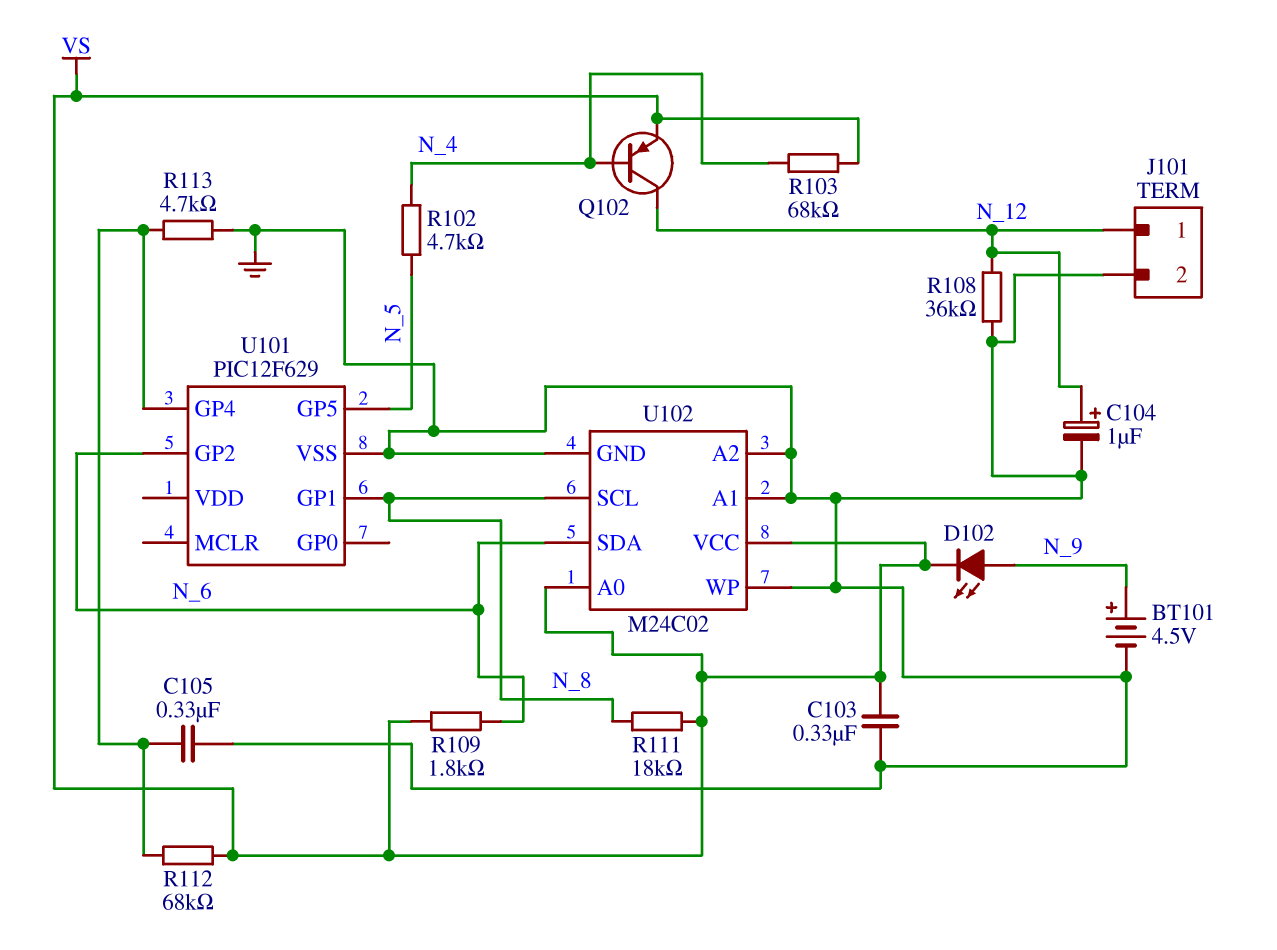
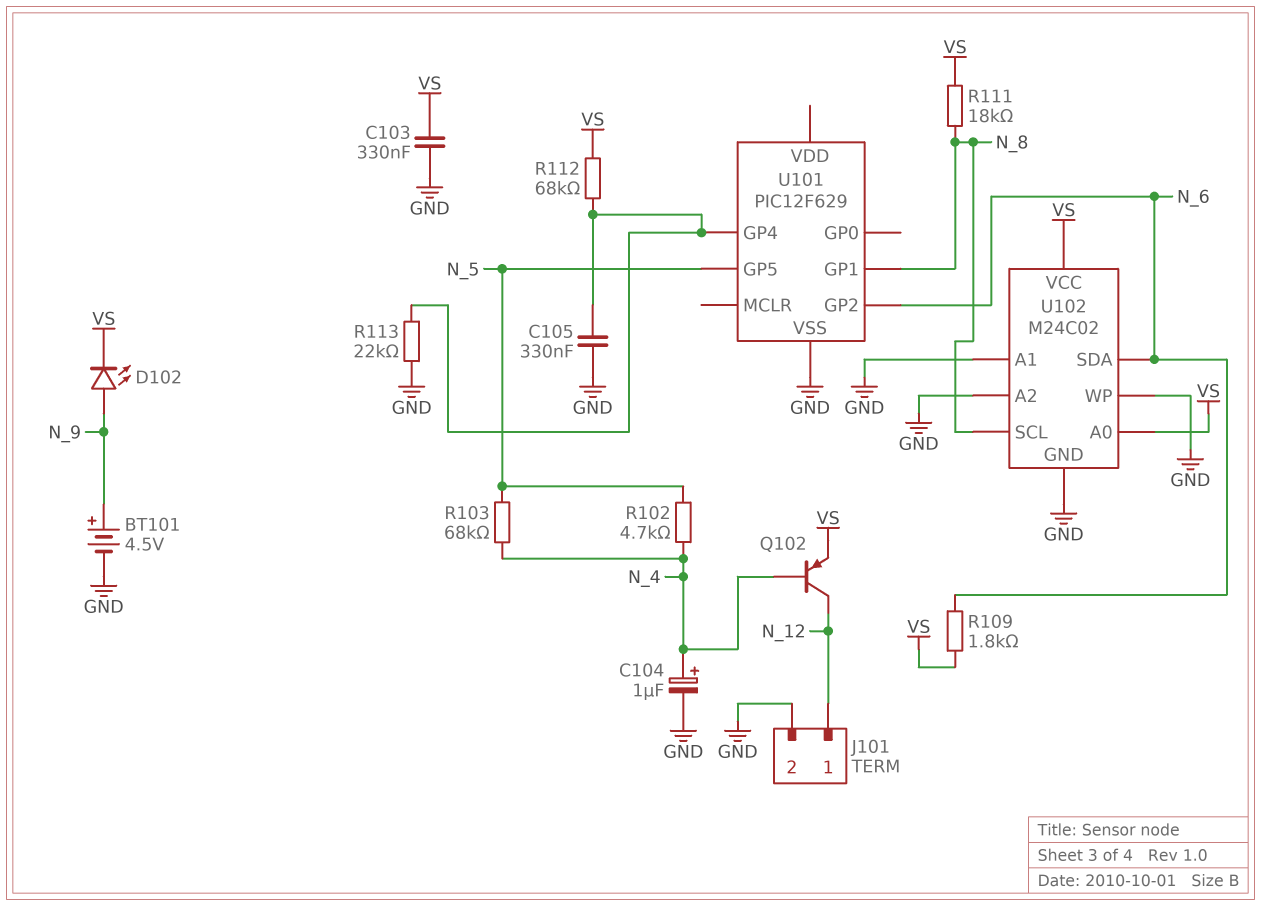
C104: 1uF (plus N_12, minus GND) -> 1uF (plus N_4, minus GND)
R103: 68k (N_4, VS) -> 68k (N_4, N_5)
R108: 36k (GND, N_12) -> none
R113: 4.7k (GND, U101/GP4) -> 22k (GND, U101/GP4)

